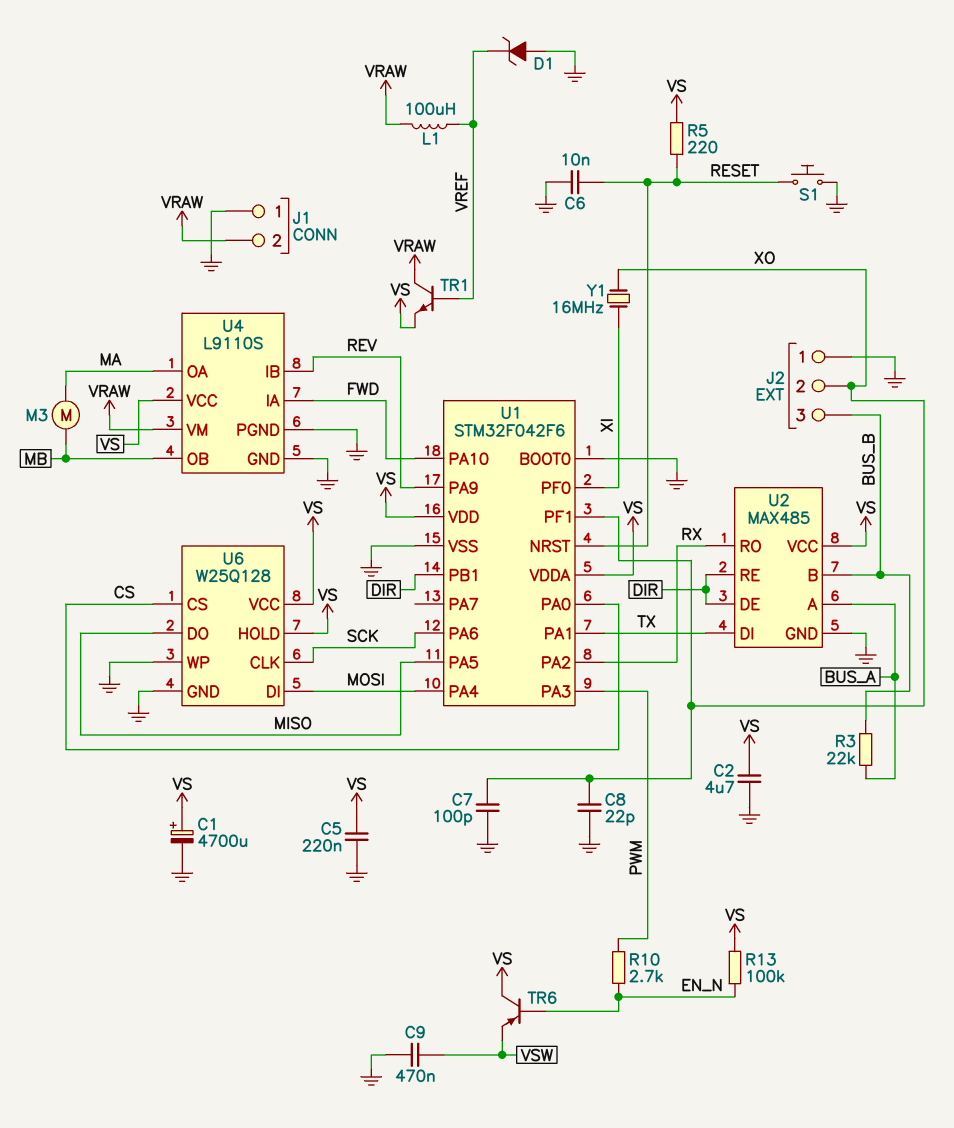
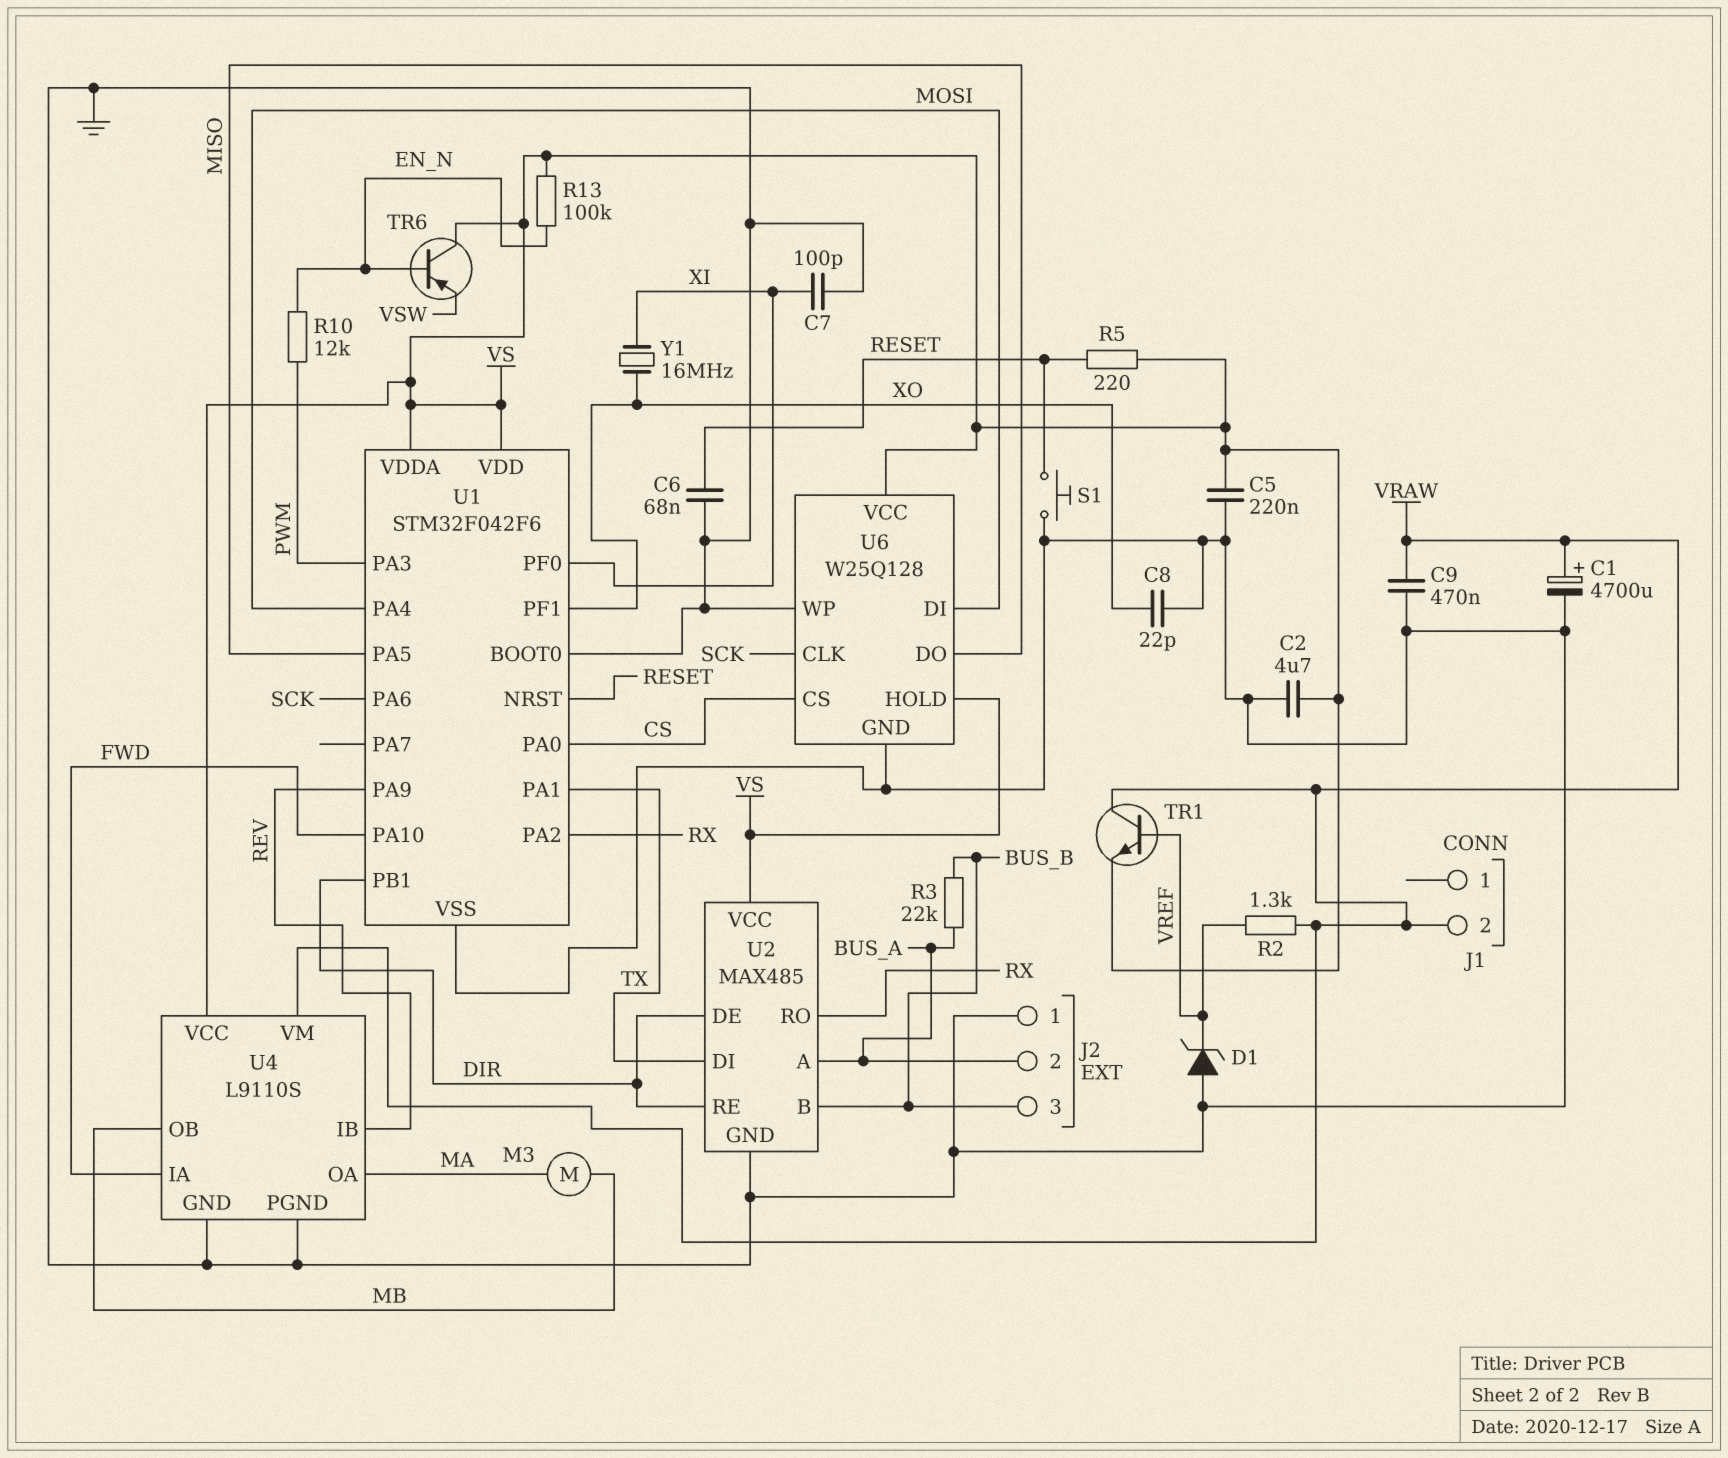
C1: 4700uF (plus VS, minus GND) -> 4700uF (plus VRAW, minus GND)
C6: 10nF (GND, RESET) -> 68nF (GND, RESET)
C7: 100pF (GND, XO) -> 100pF (GND, XI)
C9: 470nF (GND, VSW) -> 470nF (GND, VRAW)
J1 pin 1: GND -> none
J2 pin 2: XO -> BUS_A
L1: 100uH (VRAW, VREF) -> none
R2: none -> 1.3k (VRAW, VREF)
R10: 2.7k (EN_N, PWM) -> 12k (EN_N, PWM)

